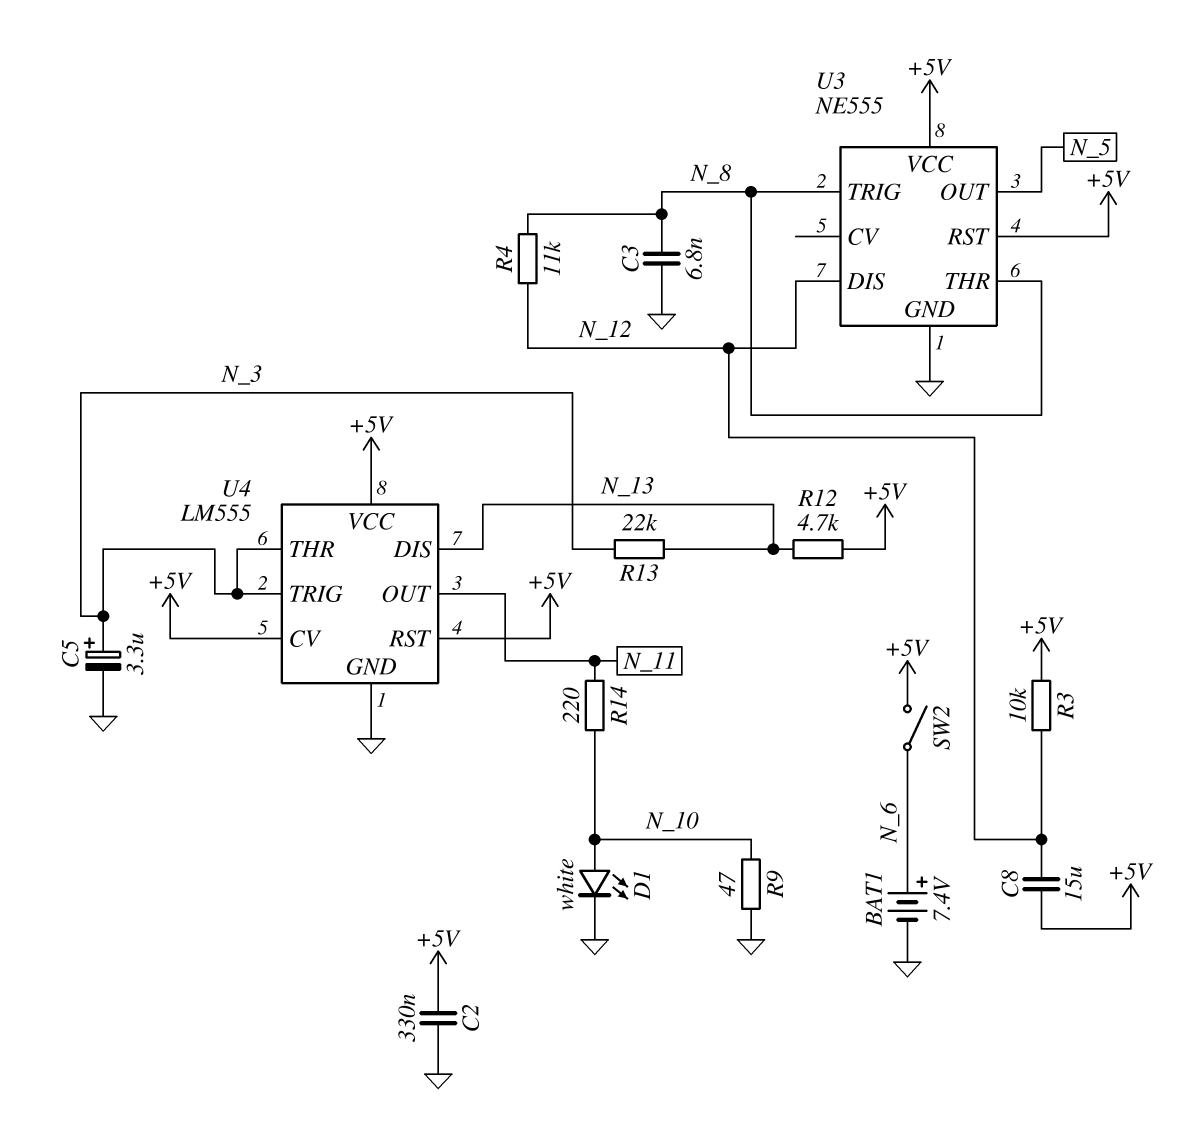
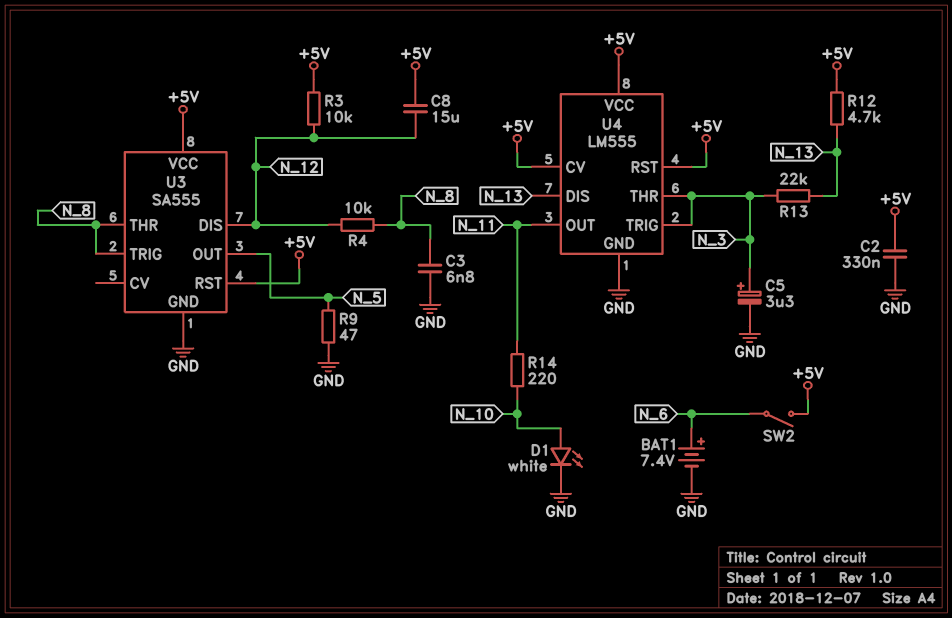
R4: 11k (N_8, N_12) -> 10k (N_8, N_12)
R9: 47 (GND, N_10) -> 47 (GND, N_5)
U3: NE555 -> SA555

